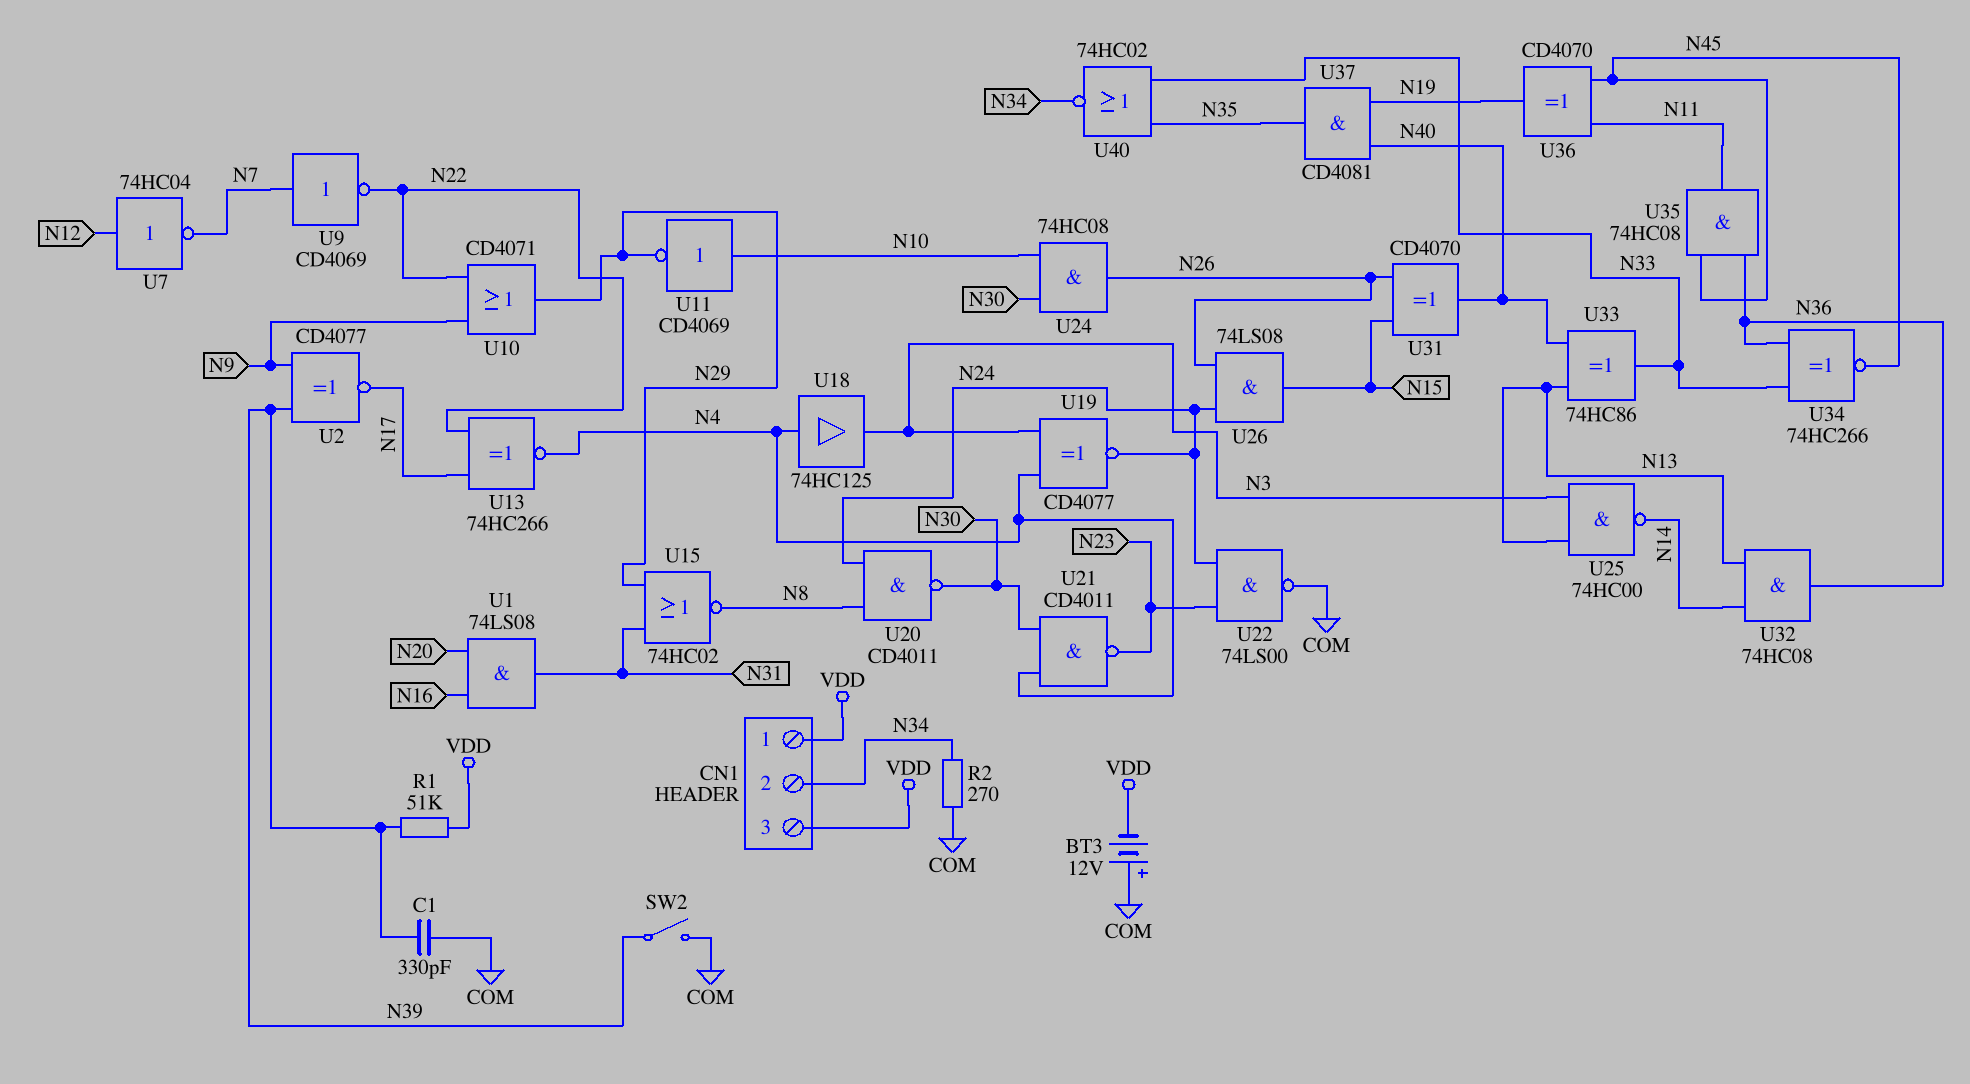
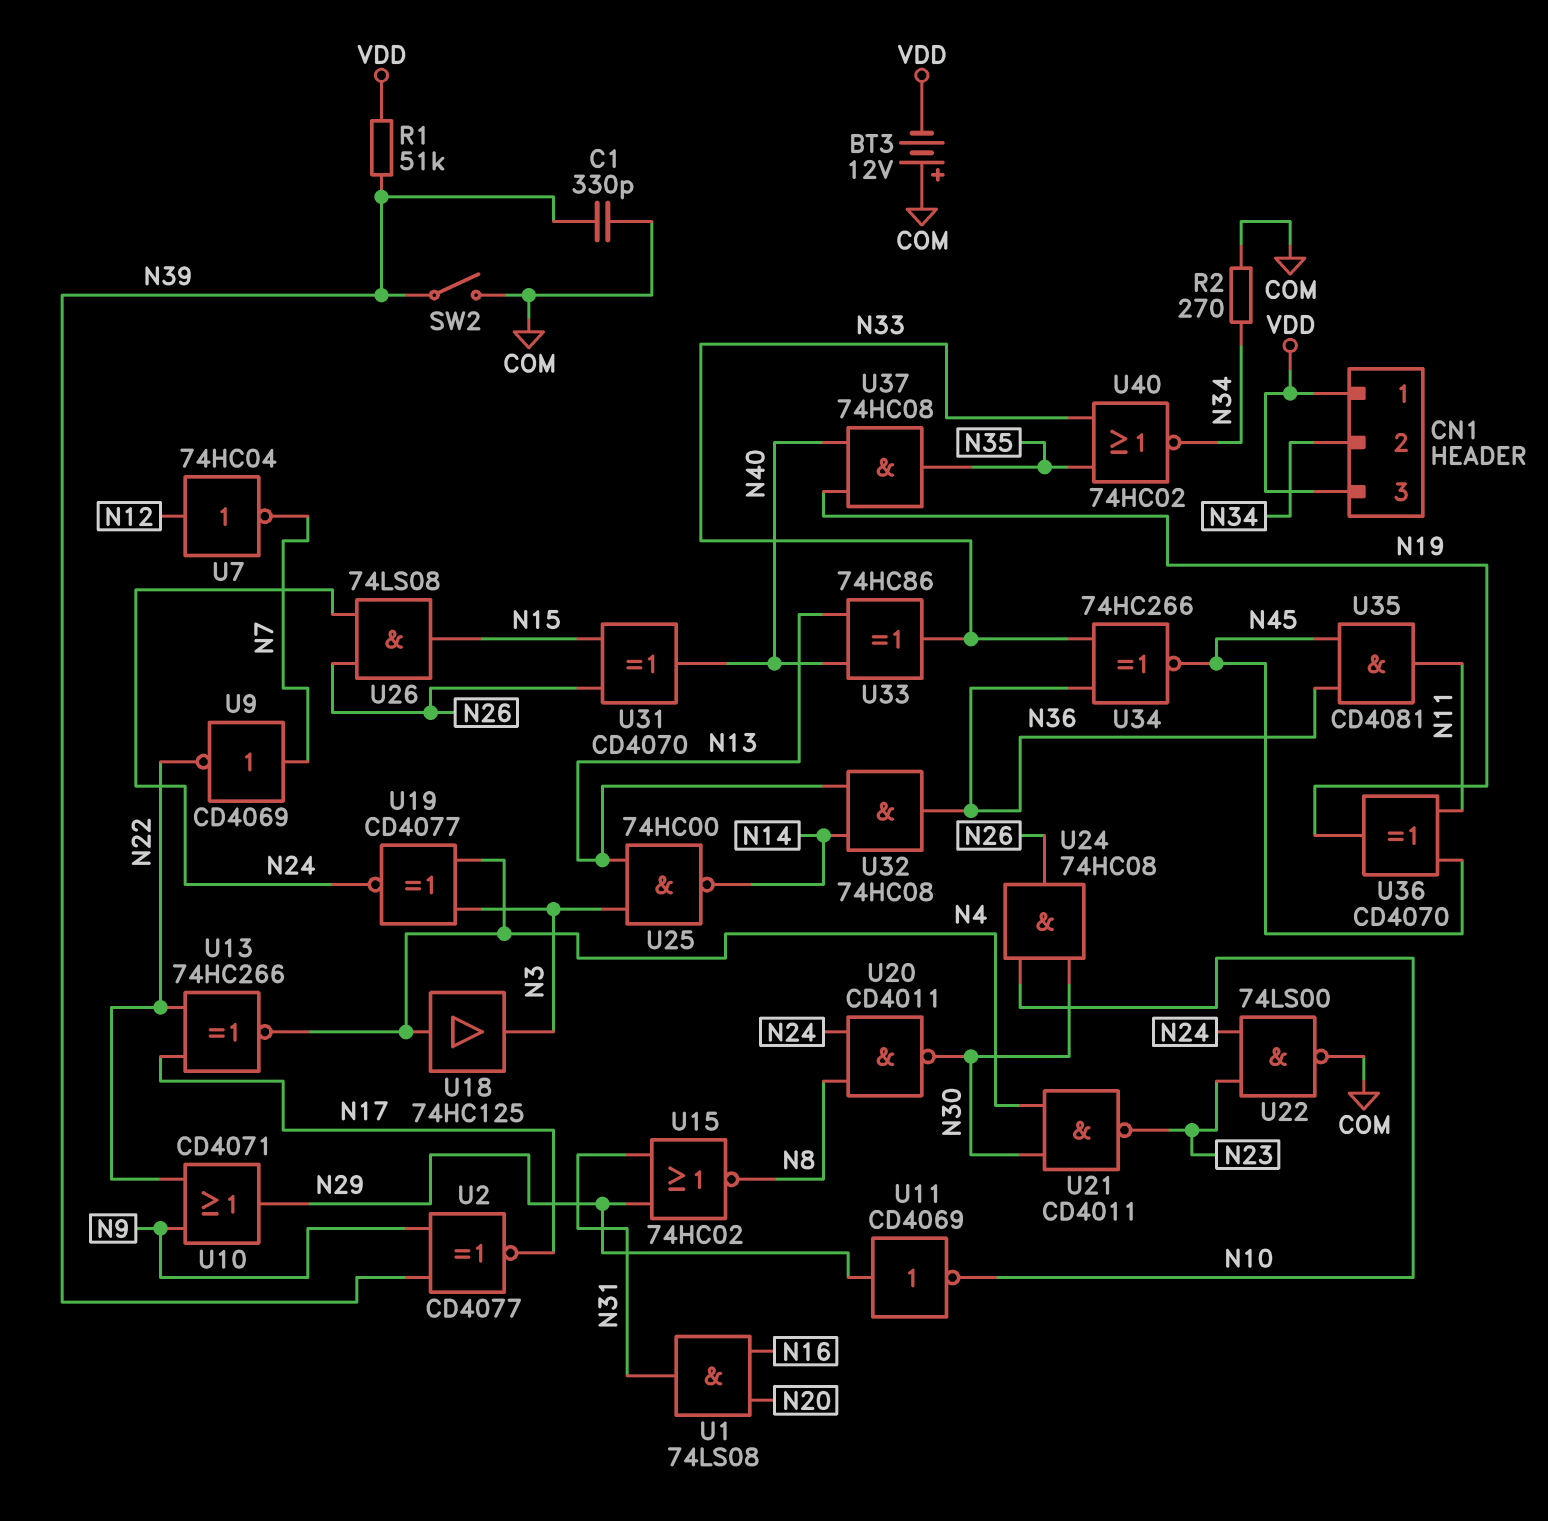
U11: NOT CD4069 (in N10, out N29) -> NOT CD4069 (in N29, out N10)
U35: AND 74HC08 (in N36, in N45, out N11) -> AND CD4081 (in N36, in N45, out N11)
U37: AND CD4081 (in N19, in N40, out N35) -> AND 74HC08 (in N19, in N40, out N35)

